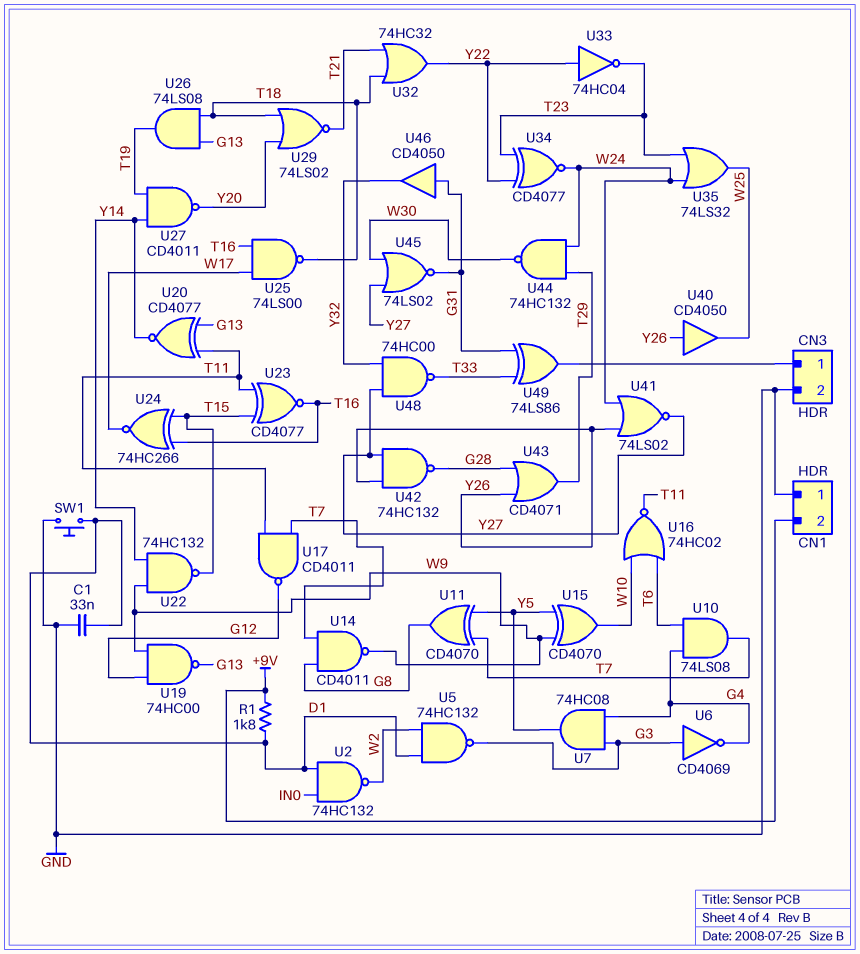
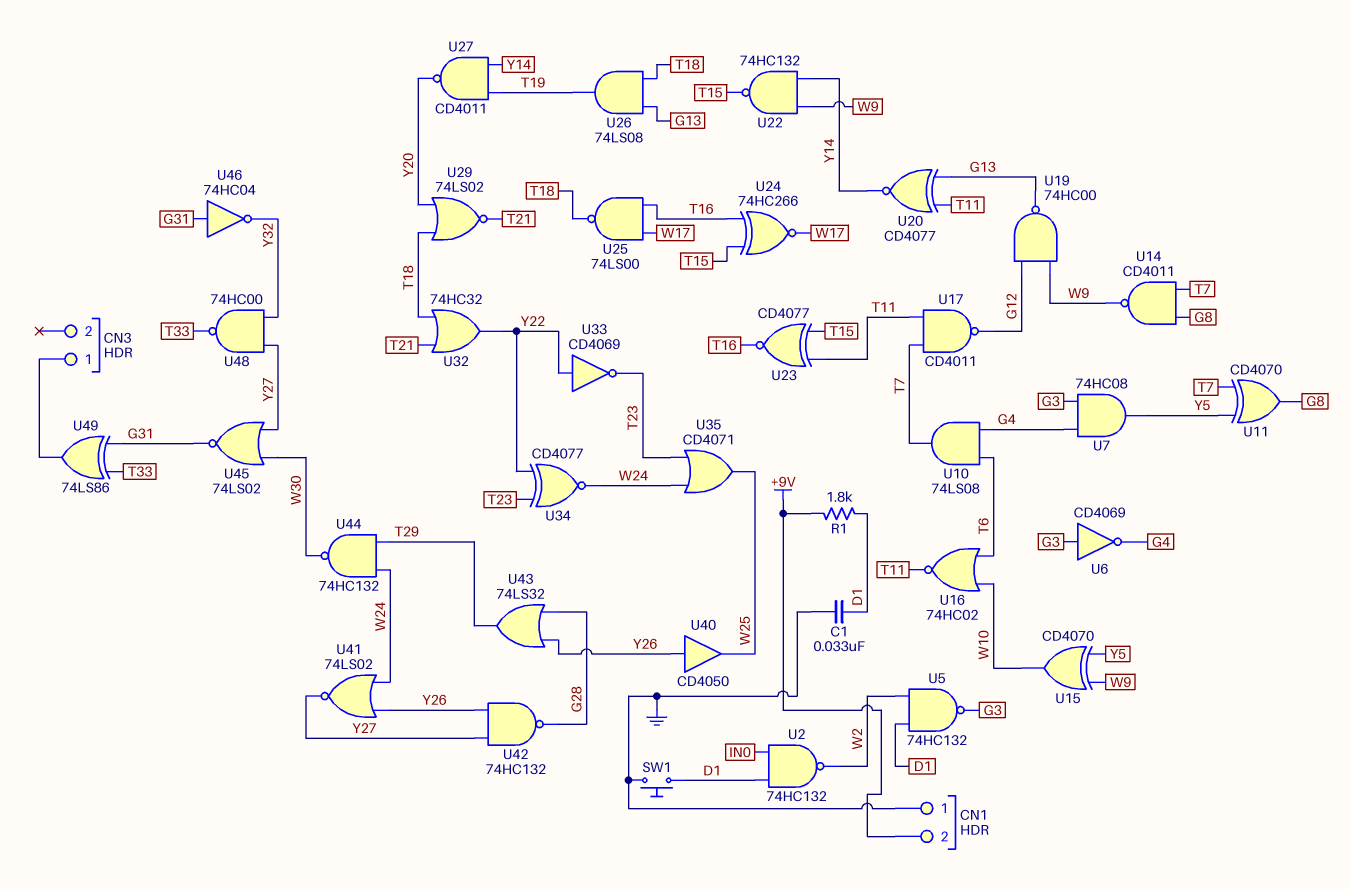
CN3 pin 2: GND -> none
U33: NOT 74HC04 (in Y22, out T23) -> NOT CD4069 (in Y22, out T23)
U35: OR 74LS32 (in T23, in W24, out W25) -> OR CD4071 (in T23, in W24, out W25)
U43: OR CD4071 (in G28, in Y26, out T29) -> OR 74LS32 (in G28, in Y26, out T29)
U46: buffer CD4050 (in G31, out Y32) -> NOT 74HC04 (in G31, out Y32)

